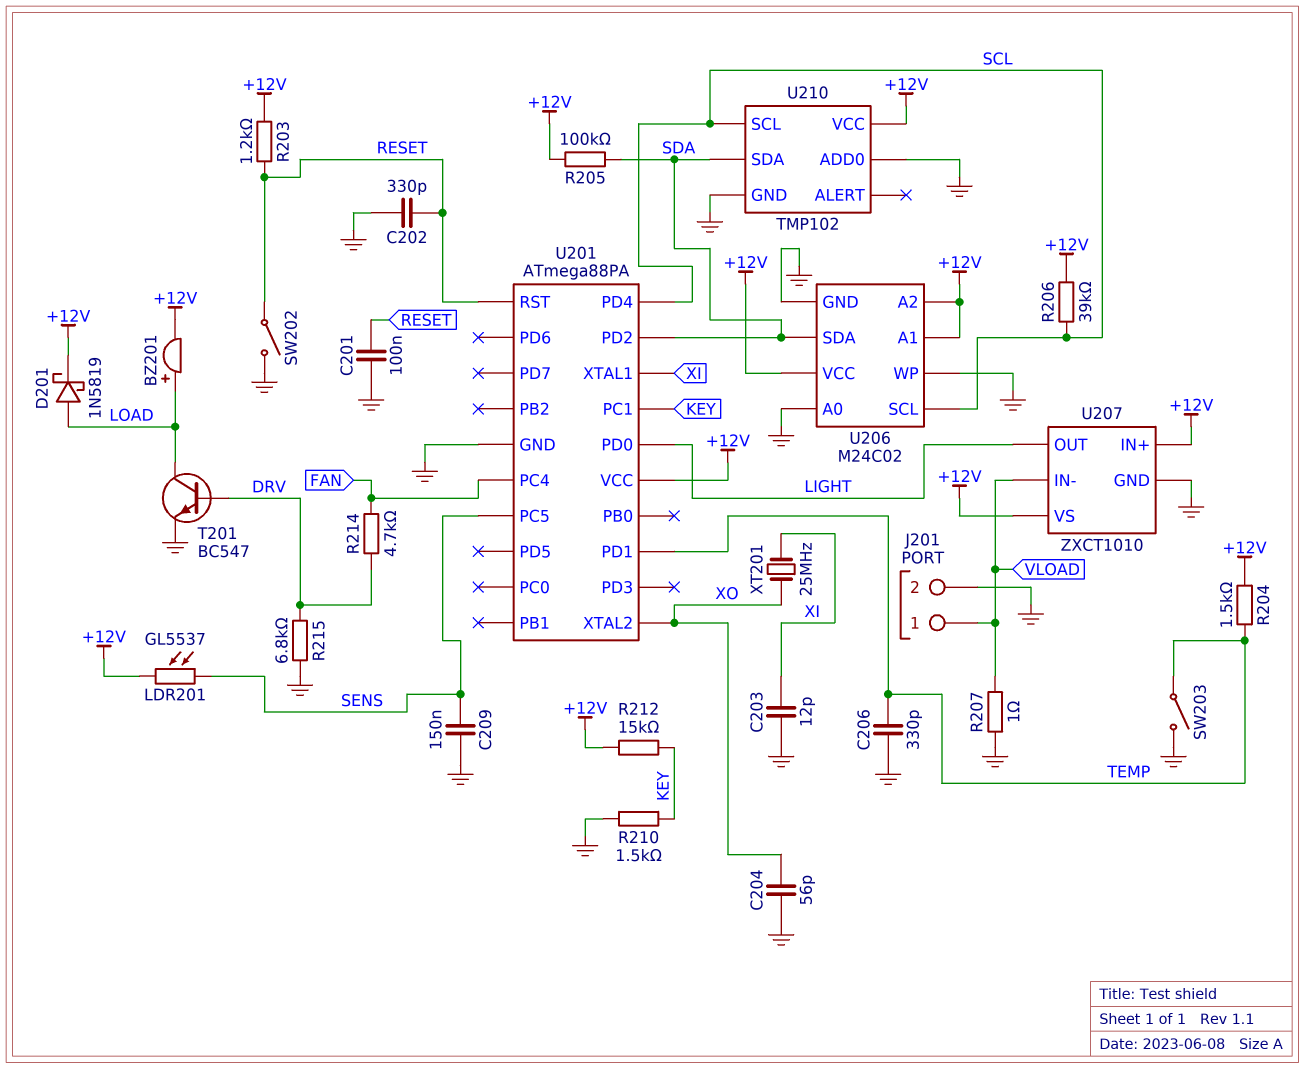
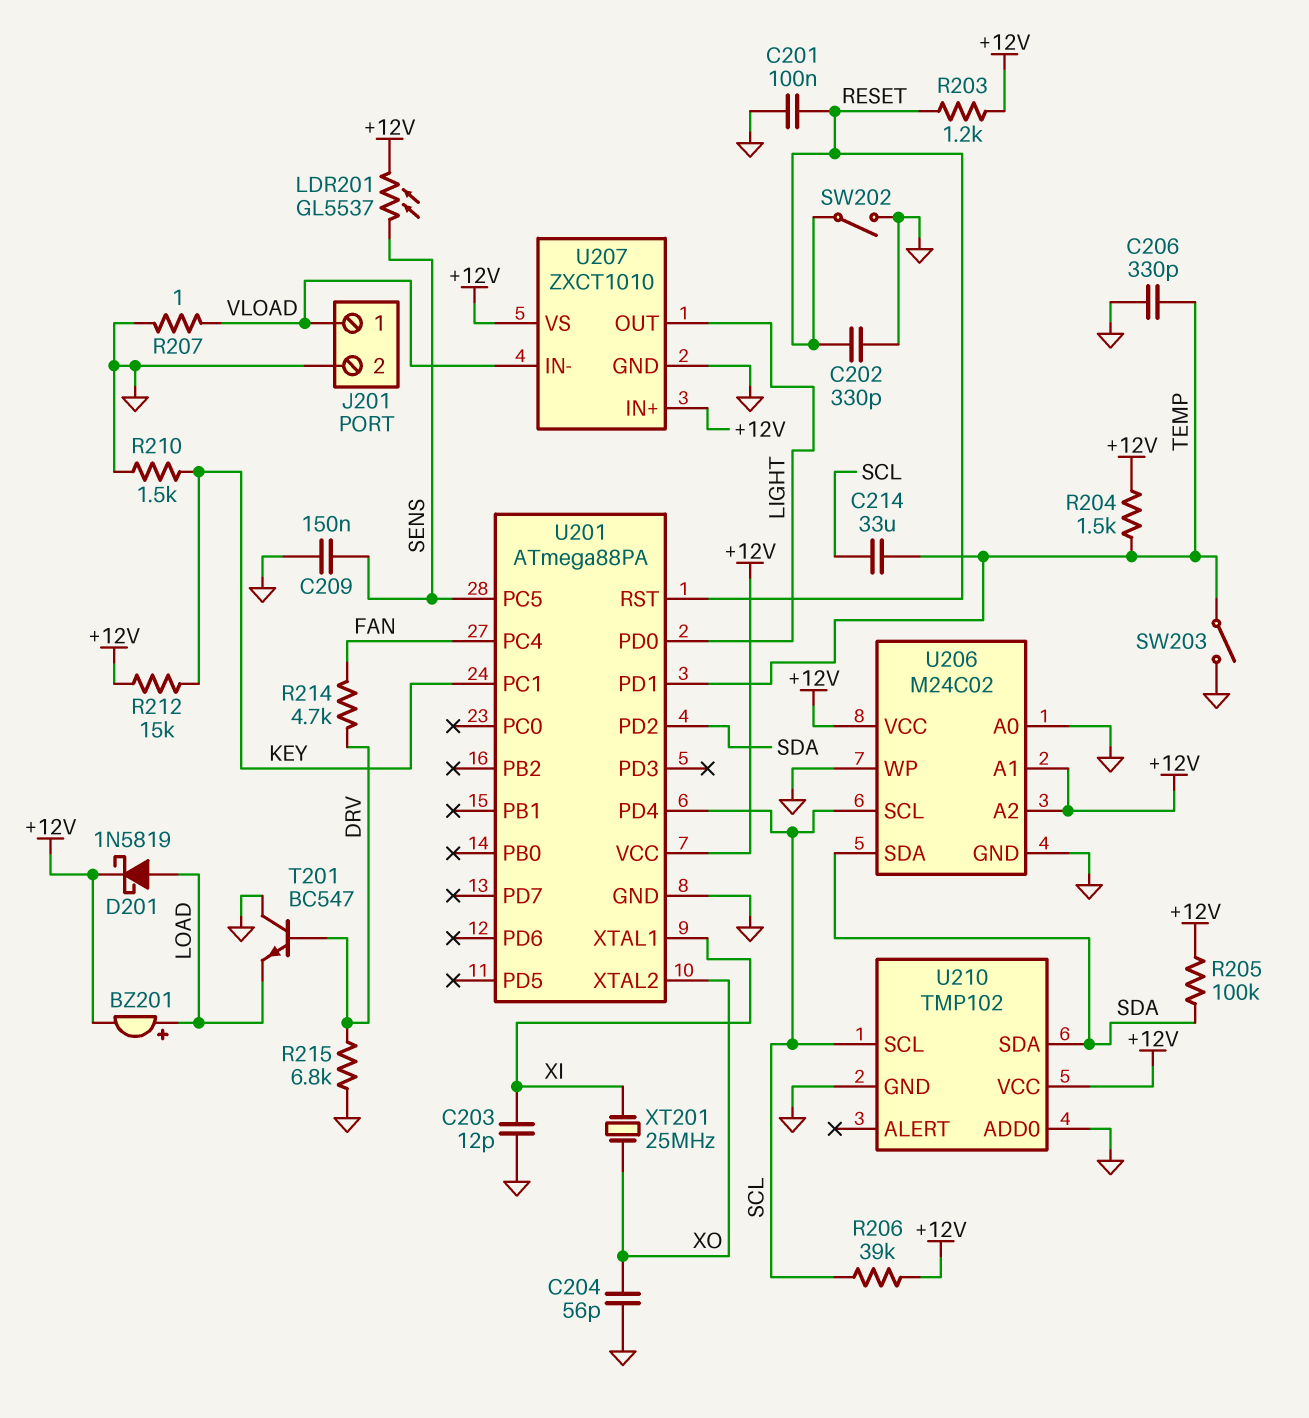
C214: none -> 33uF (SCL, TEMP)
T201: NPN BC547 (B DRV, C LOAD, E GND) -> NPN BC547 (B DRV, C GND, E LOAD)

